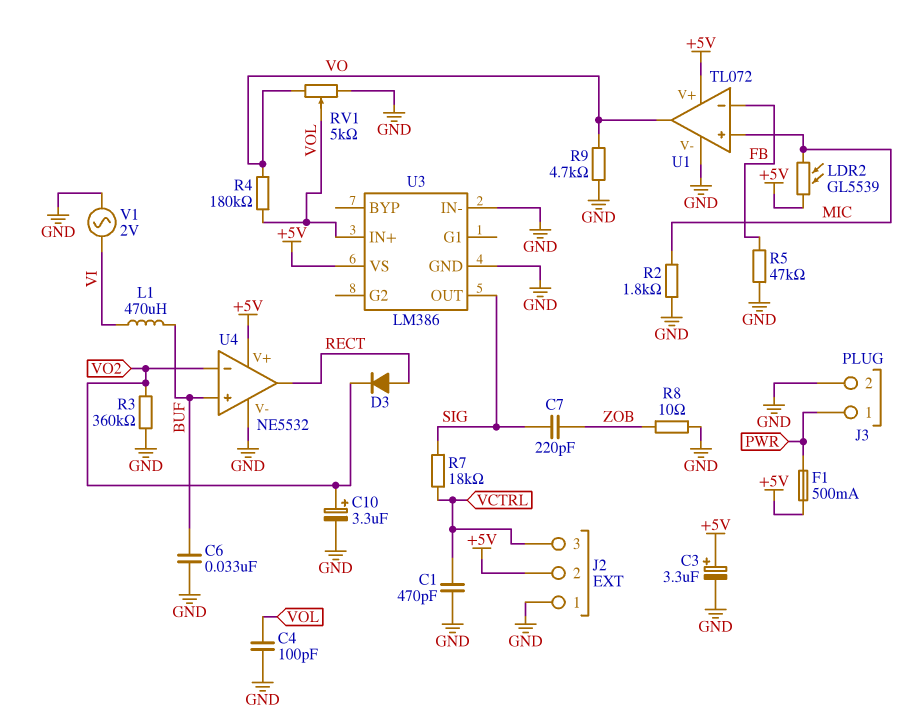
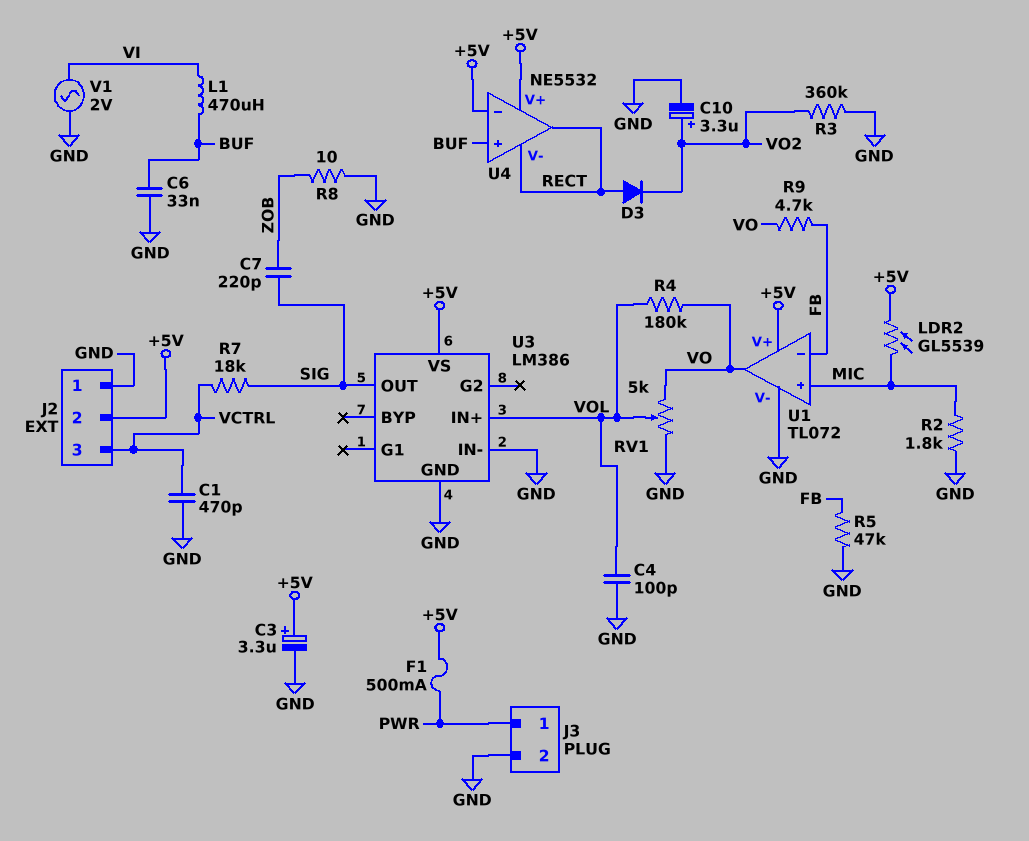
R9: 4.7k (GND, VO) -> 4.7k (FB, VO)
U4 pin V-: GND -> RECT
U4 pin in-: VO2 -> +5V

